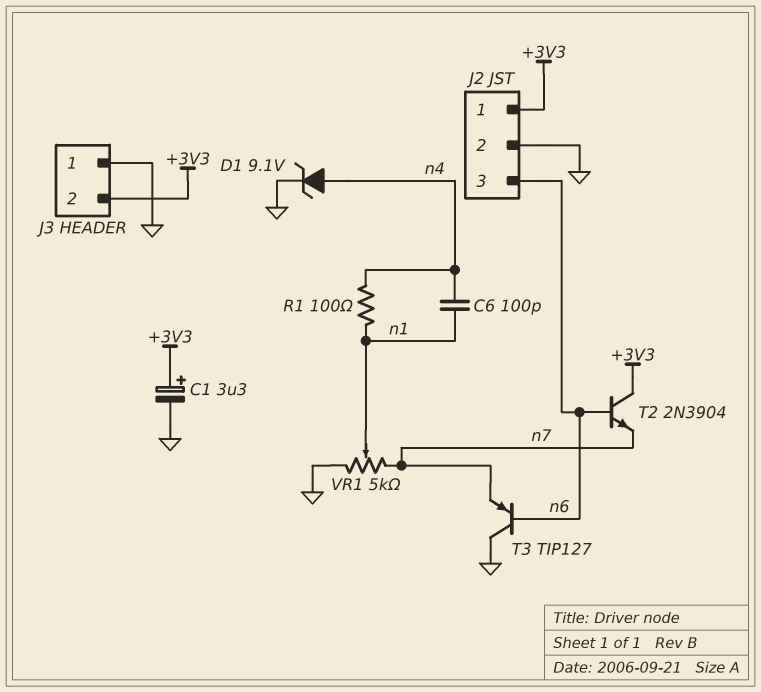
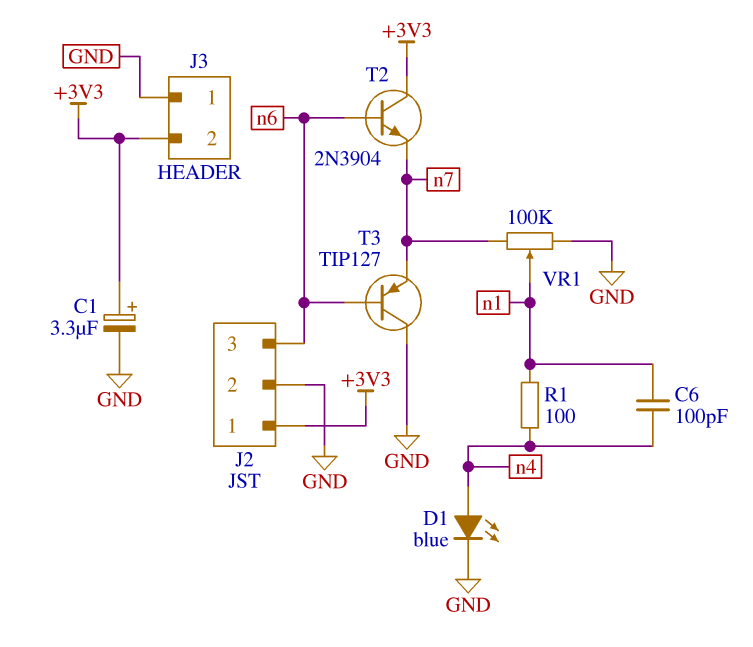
D1: zener 9.1V (A n4, K GND) -> LED blue (A n4, K GND)
VR1: 5k (GND, n7, wiper n1) -> 100k (GND, n7, wiper n1)

